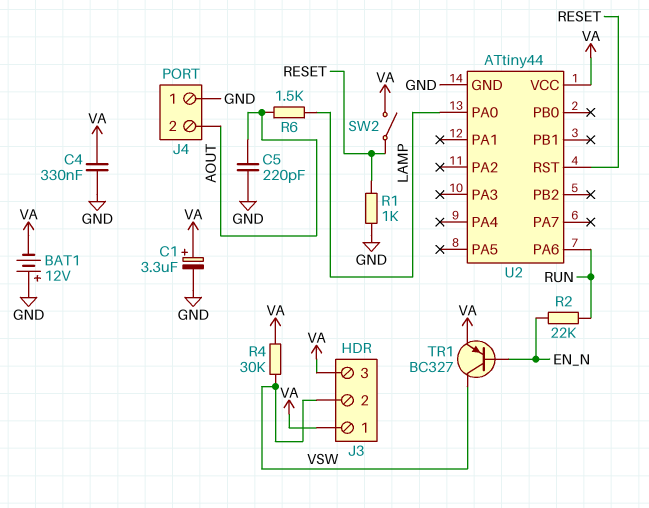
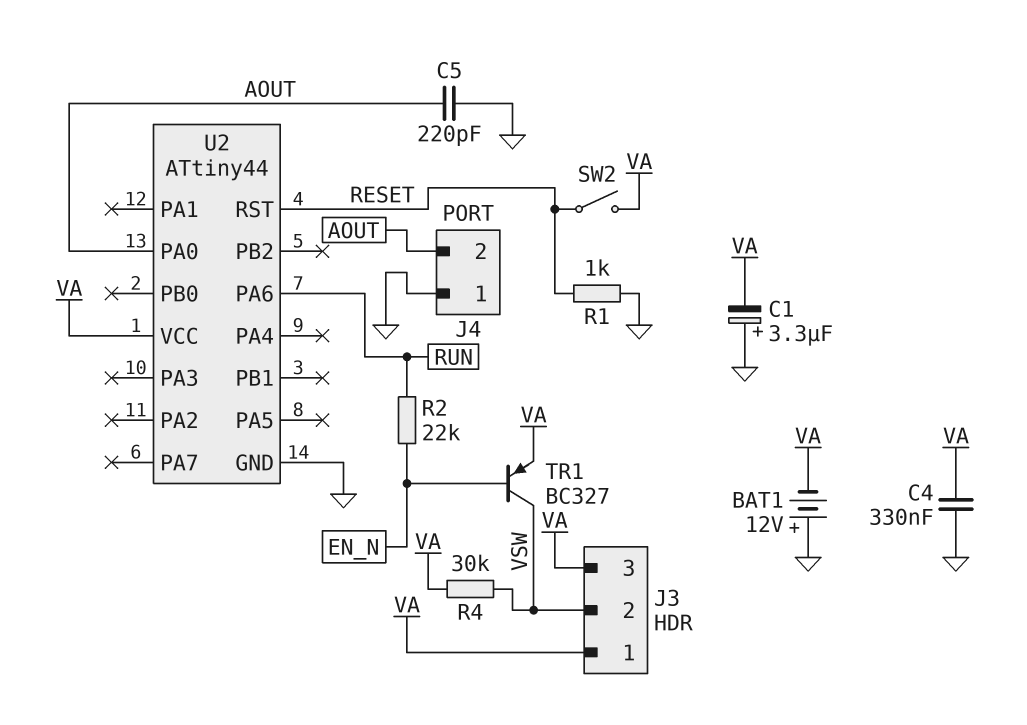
C1: 3.3uF (plus VA, minus GND) -> 3.3uF (plus GND, minus VA)
R6: 1.5k (AOUT, LAMP) -> none
U2 pin PA0: LAMP -> AOUT

